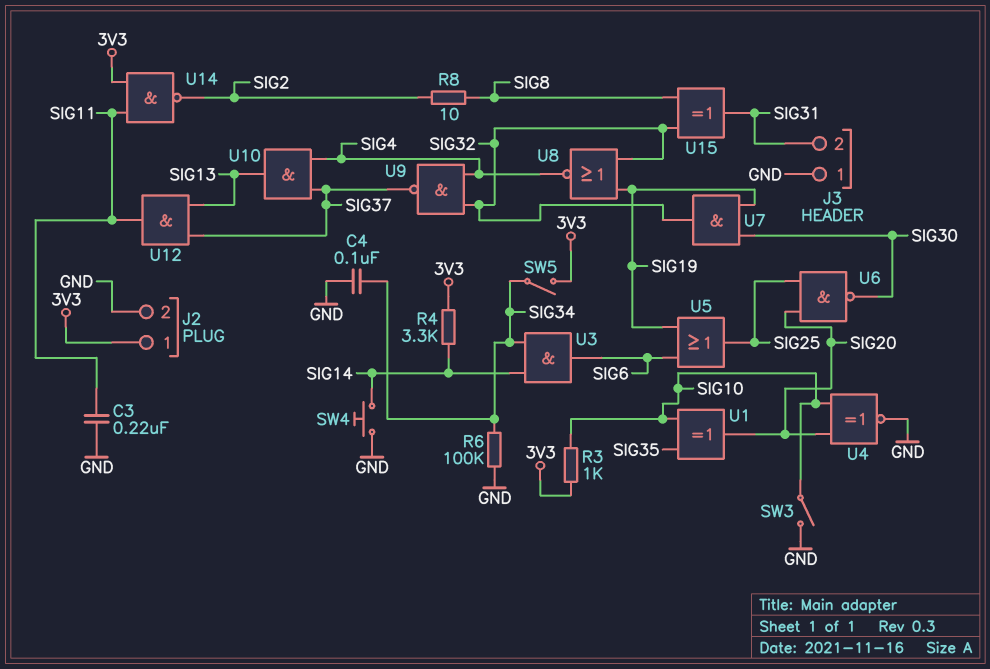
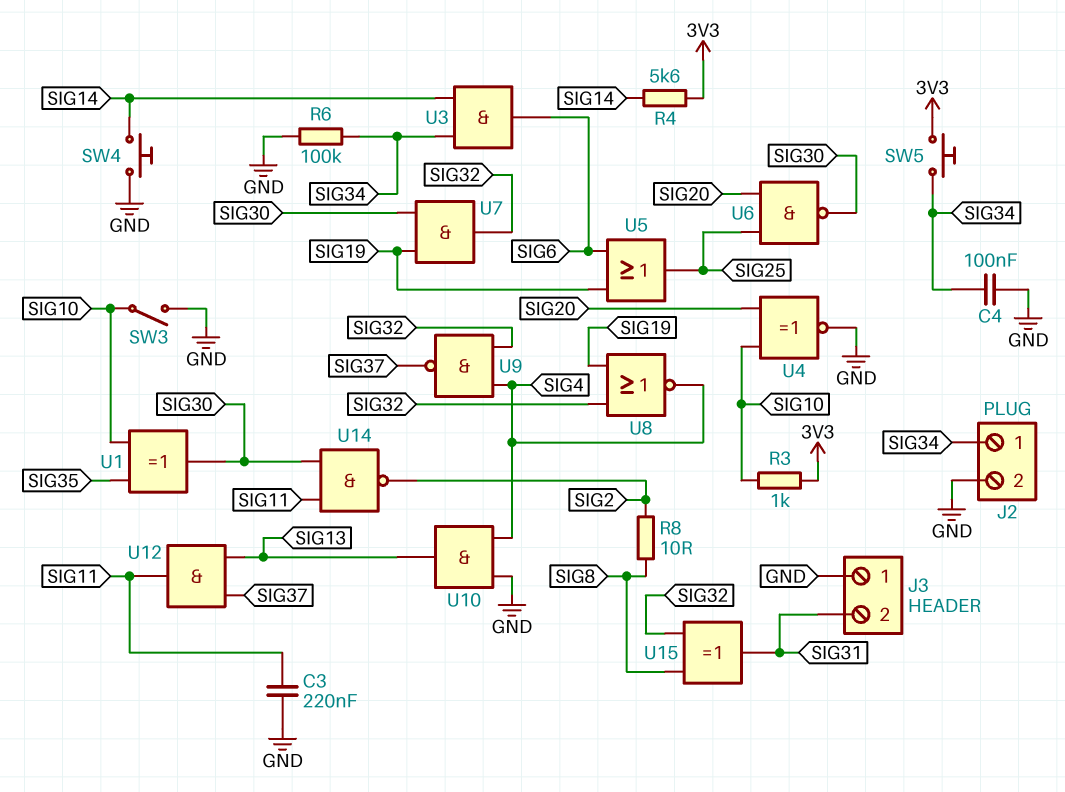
J2 pin 1: 3V3 -> SIG34
R4: 3.3k (3V3, SIG14) -> 5.6k (3V3, SIG14)
SW5: switch (3V3, SIG34) -> button (3V3, SIG34)
U1: XOR (in SIG10, in SIG35, out SIG20) -> XOR (in SIG10, in SIG35, out SIG30)
U10: AND (in SIG4, in SIG37, out SIG13) -> AND (in GND, in SIG4, out SIG13)
U14: NAND (in 3V3, in SIG11, out SIG2) -> NAND (in SIG11, in SIG30, out SIG2)

